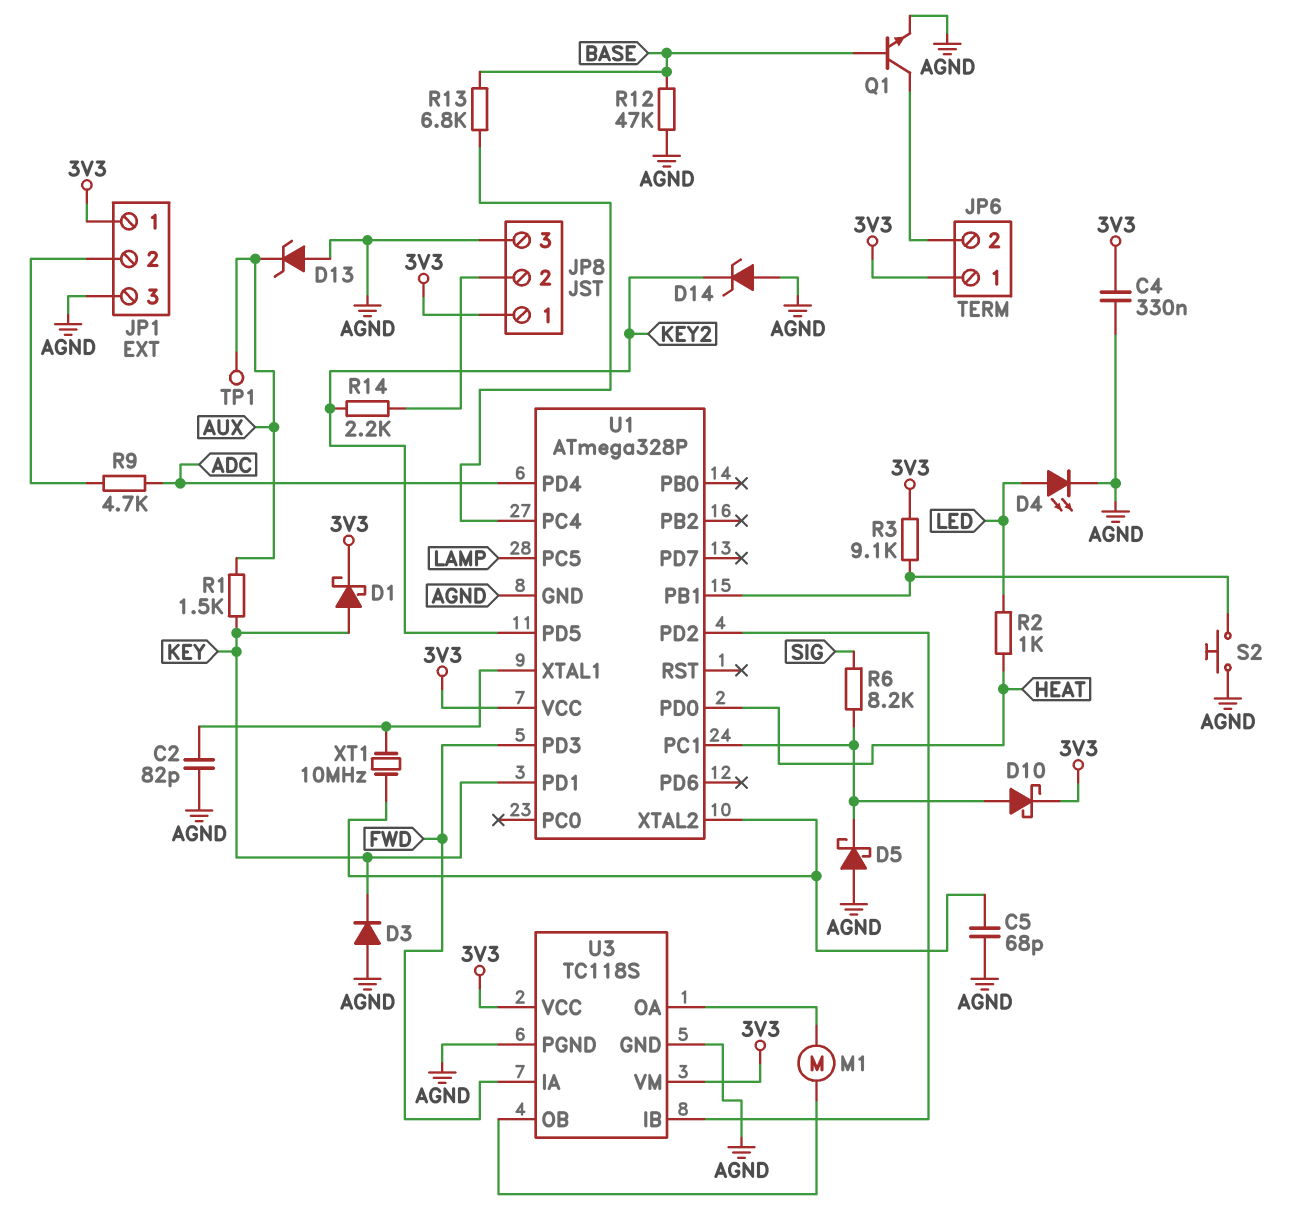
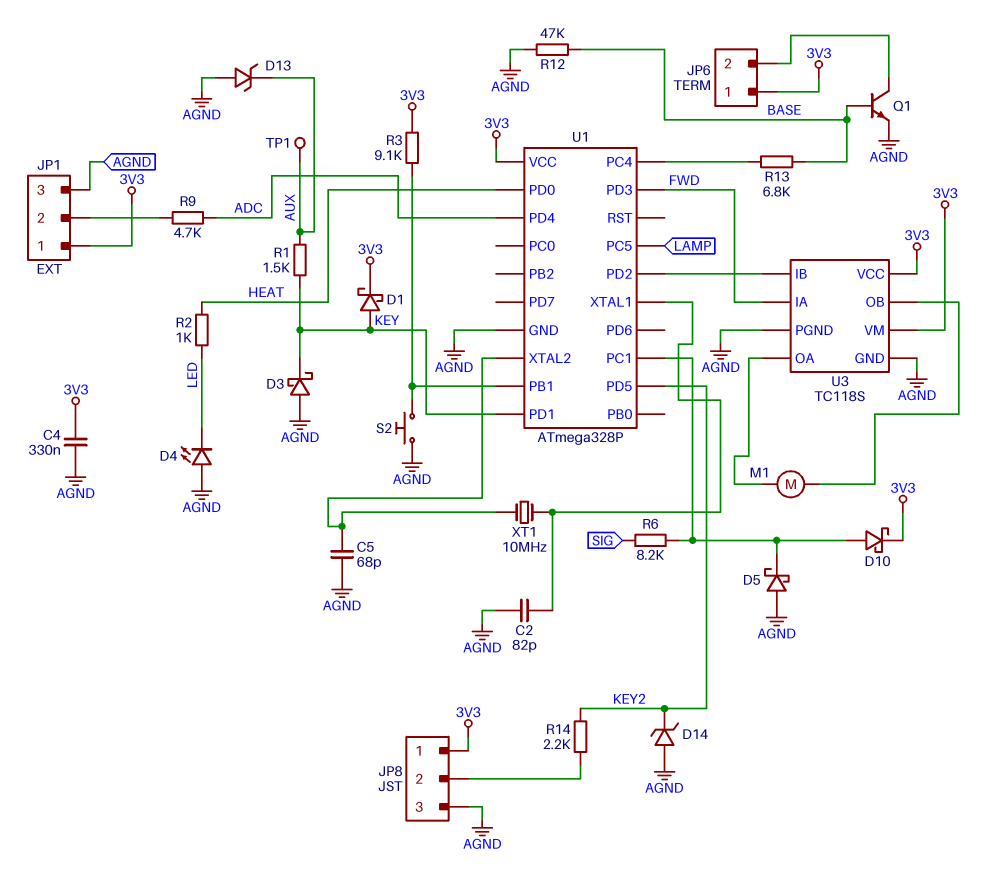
D3: diode (A AGND, K KEY) -> schottky (A AGND, K KEY)
D4: LED (A LED, K AGND) -> LED (A AGND, K LED)

